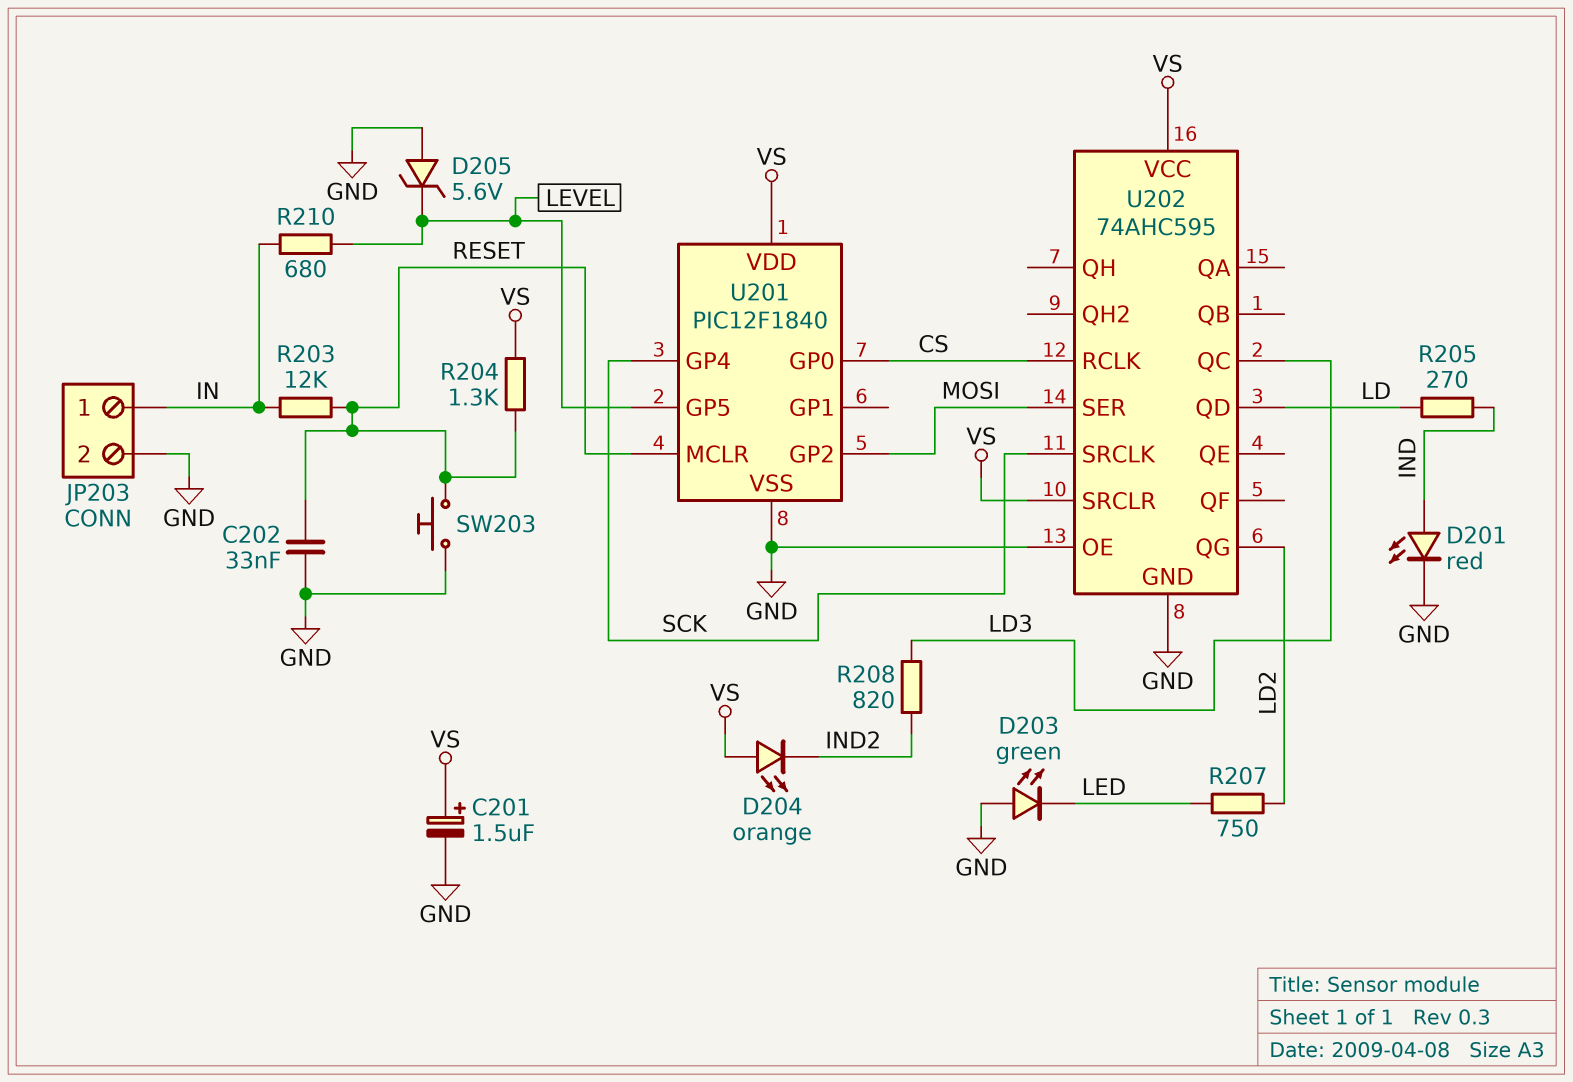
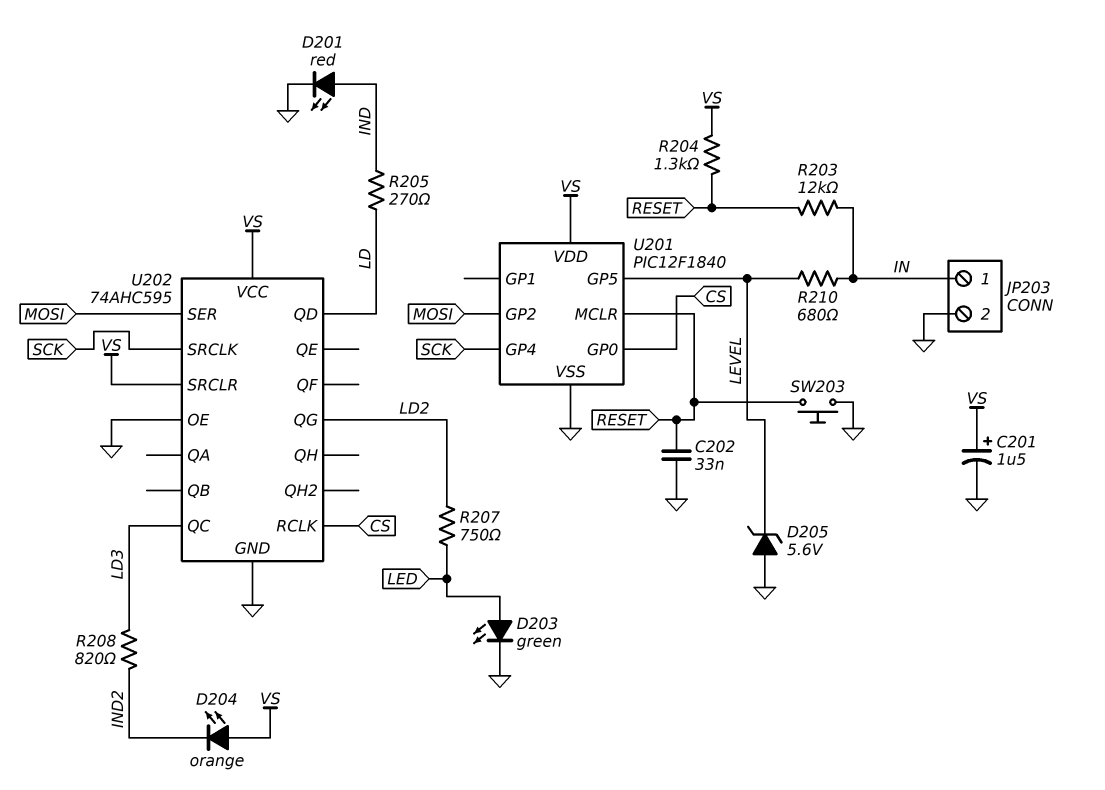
D203: LED green (A GND, K LED) -> LED green (A LED, K GND)

